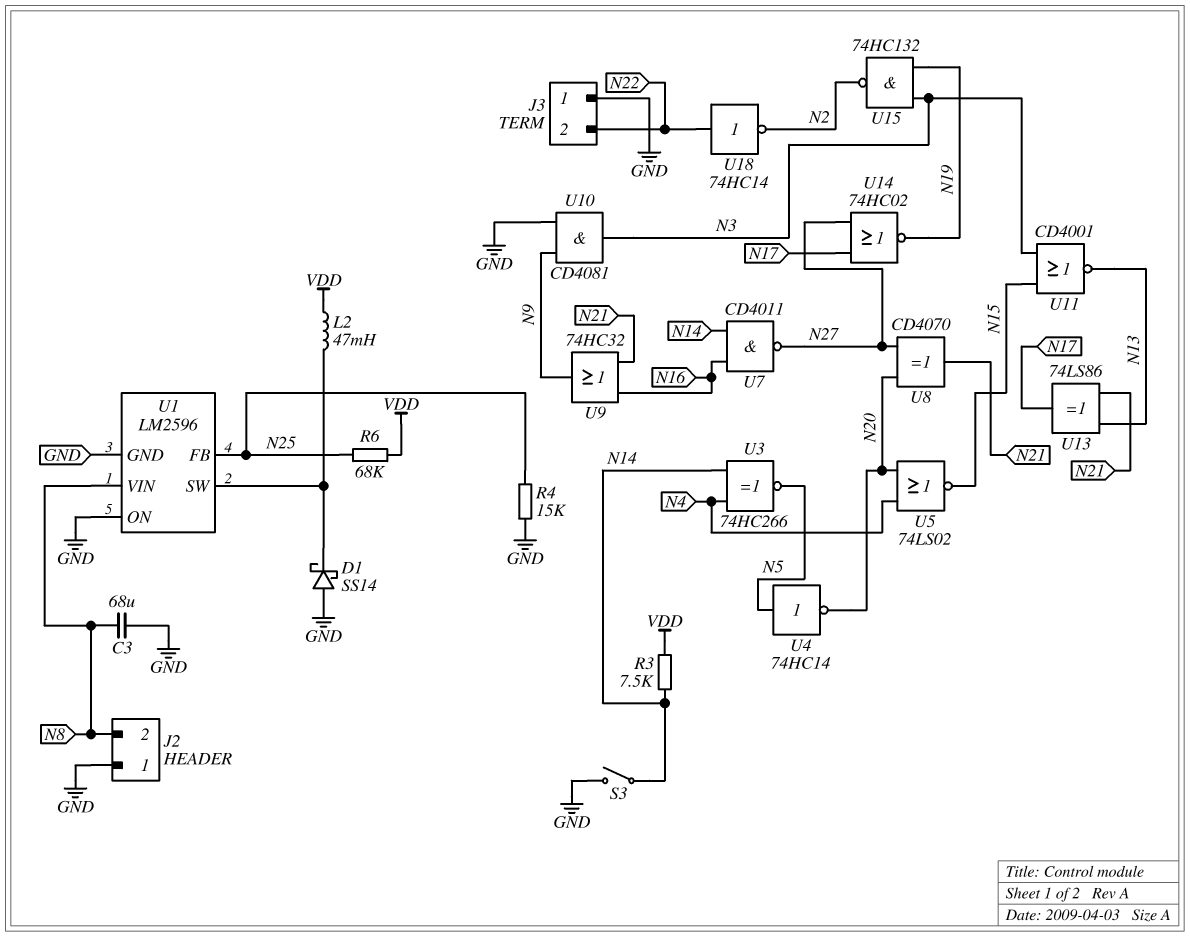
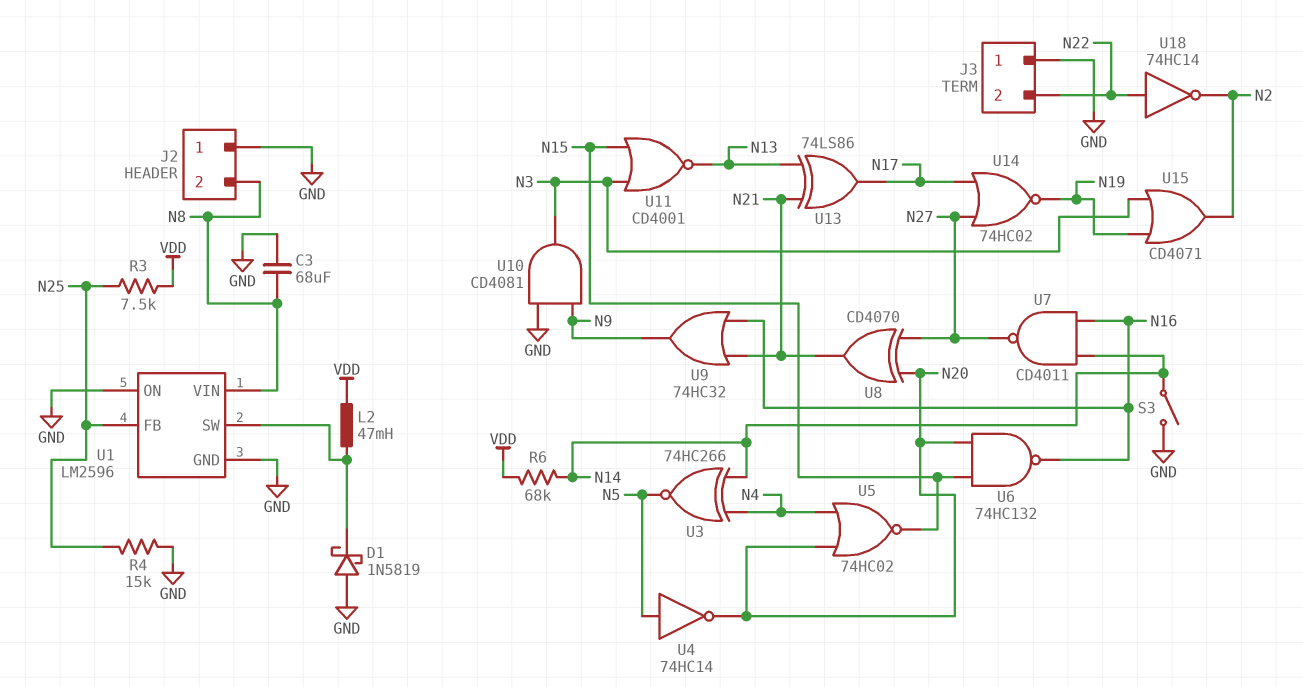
D1: schottky SS14 (A GND, K U1/SW) -> schottky 1N5819 (A GND, K U1/SW)
R3: 7.5k (N14, VDD) -> 7.5k (N25, VDD)
R6: 68k (N25, VDD) -> 68k (N14, VDD)
U5: NOR 74LS02 (in N4, in N20, out N15) -> NOR 74HC02 (in N4, in N20, out N15)
U6: none -> NAND 74HC132 (in N15, in N20, out N16)
U15: NAND 74HC132 (in N3, in N19, out N2) -> OR CD4071 (in N3, in N19, out N2)

